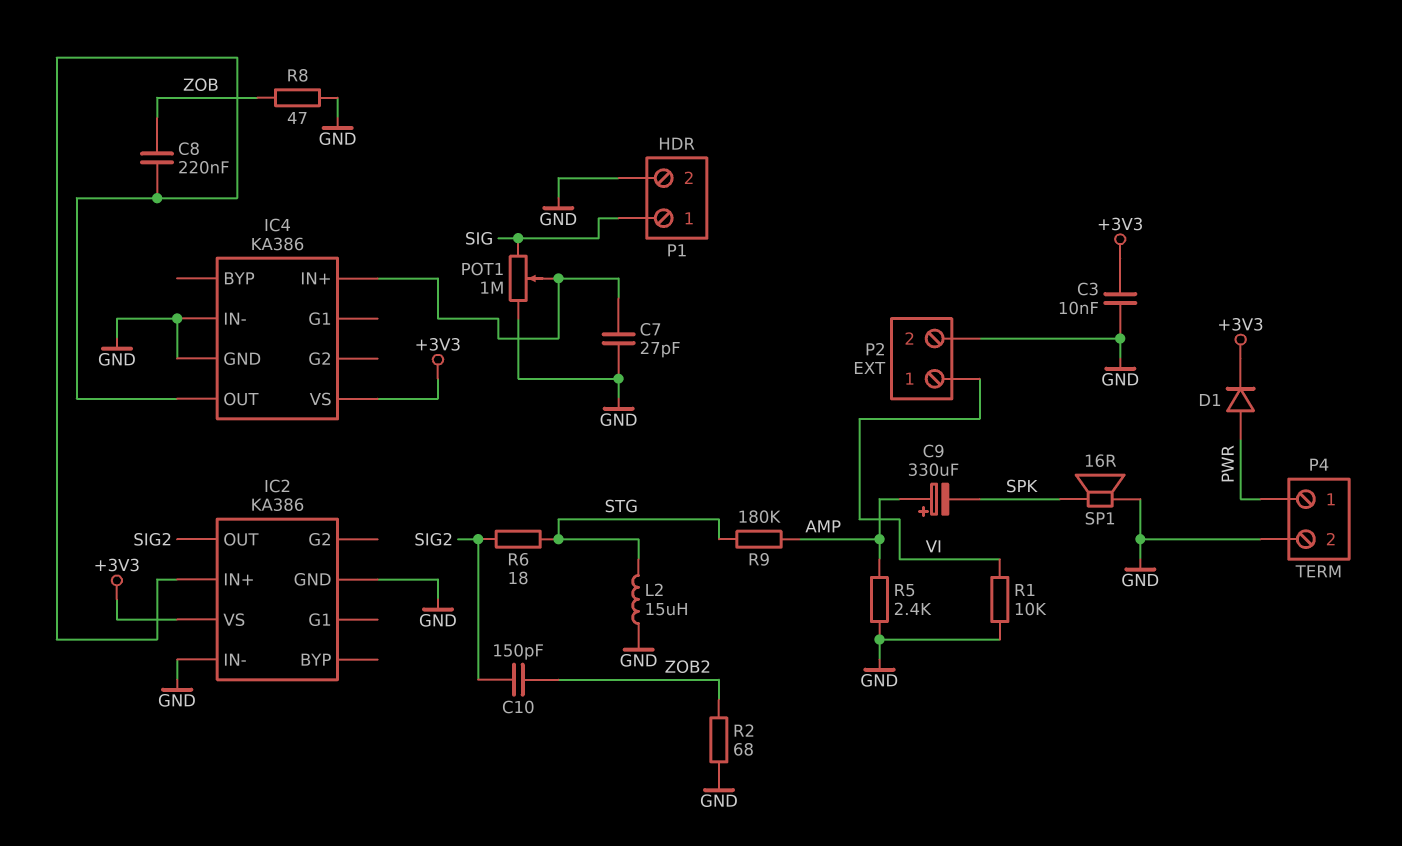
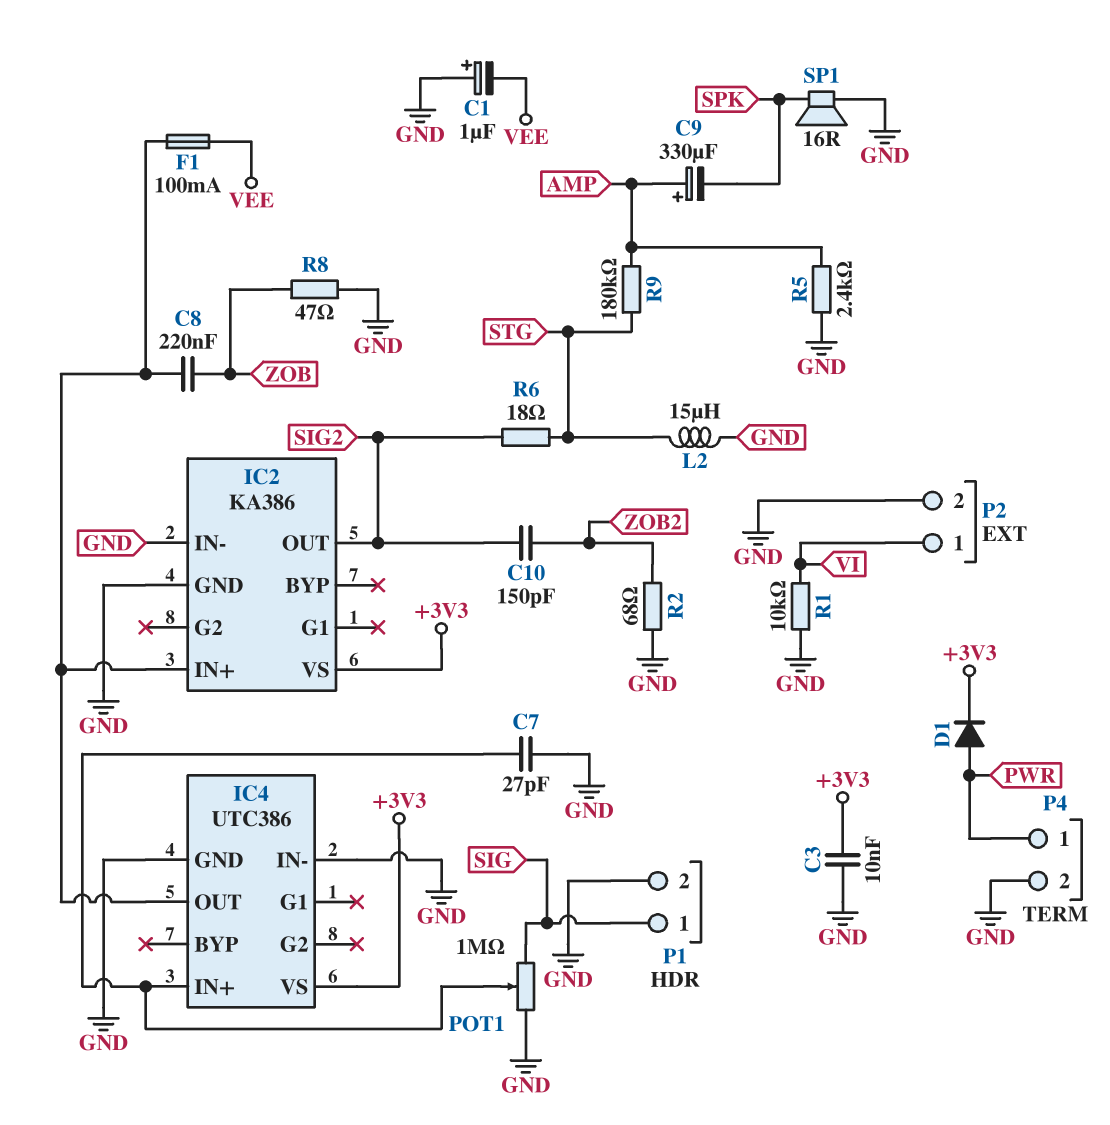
C1: none -> 1uF (plus GND, minus VEE)
F1: none -> 100mA (IC2/IN+, VEE)
IC4: KA386 -> UTC386

